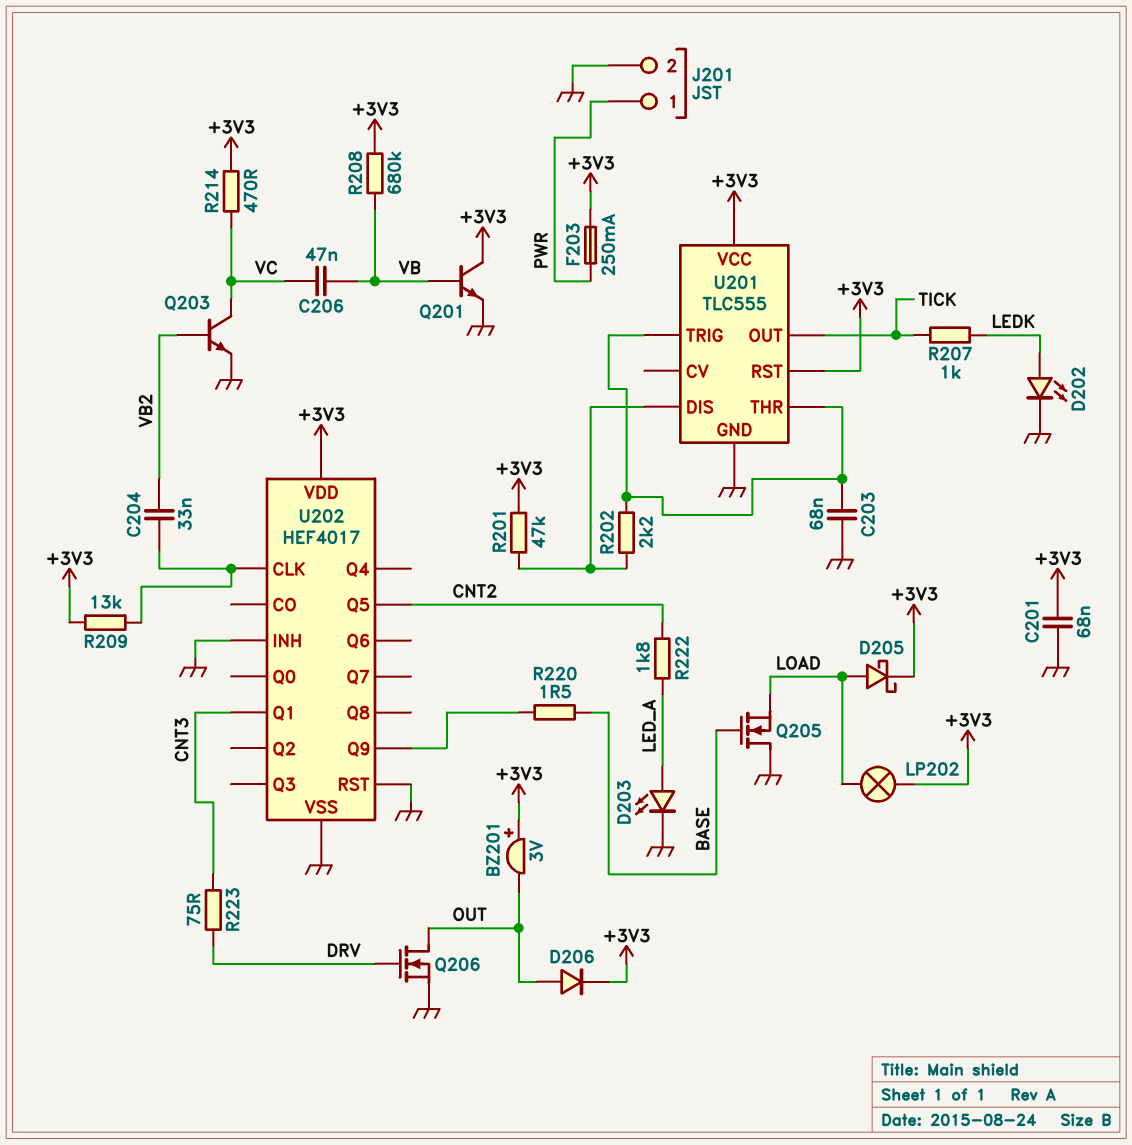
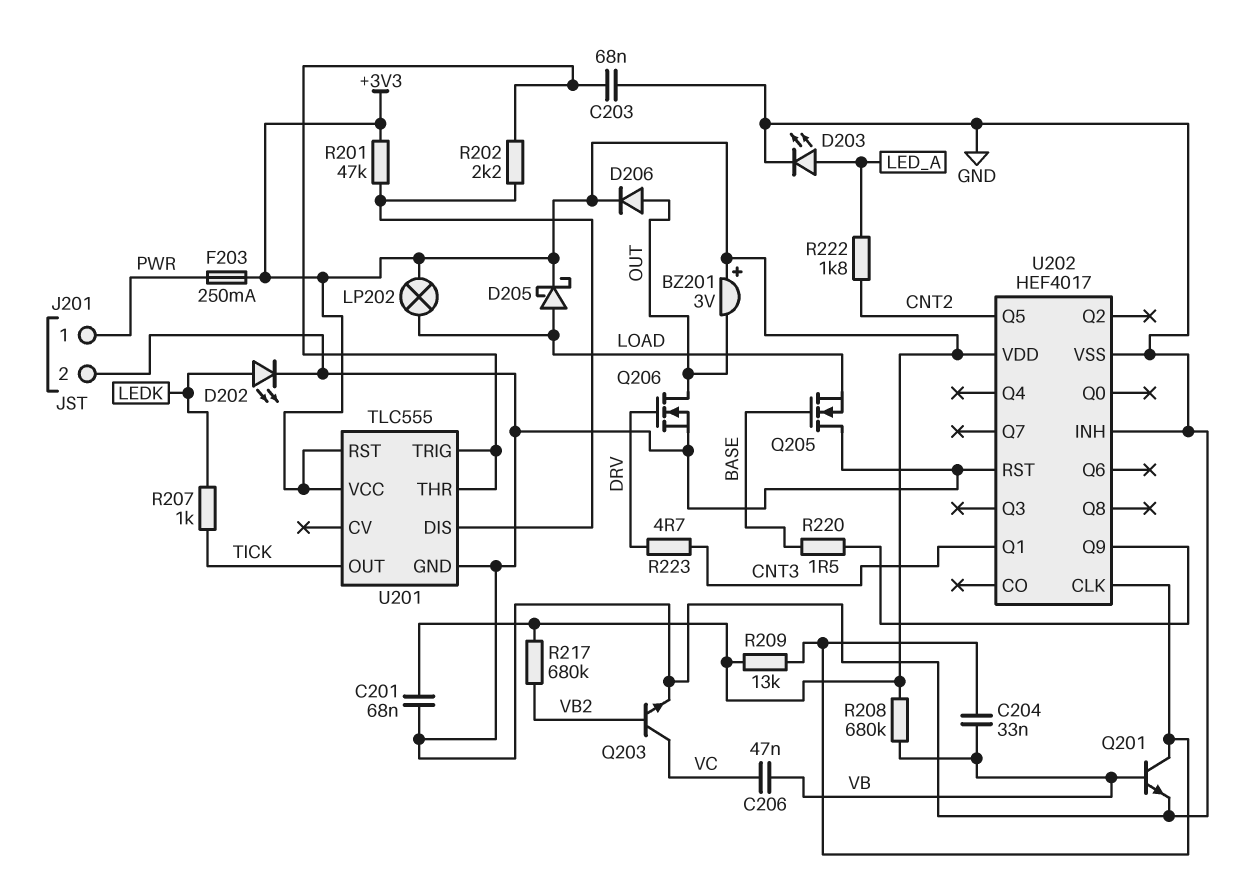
C204: 33nF (U202/CLK, VB2) -> 33nF (U202/CLK, VB)
Q201: NPN (B VB, C +3V3, E GND) -> NPN (B VB, C U202/CLK, E GND)
R214: 470 (+3V3, VC) -> none
R217: none -> 680k (+3V3, VB2)
R223: 75 (CNT3, DRV) -> 4.7 (CNT3, DRV)

